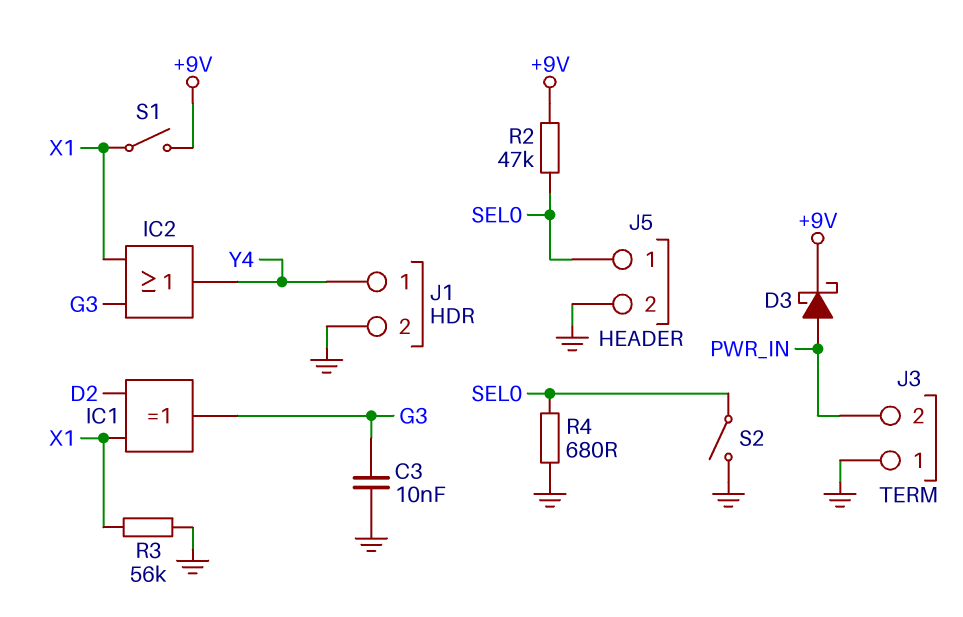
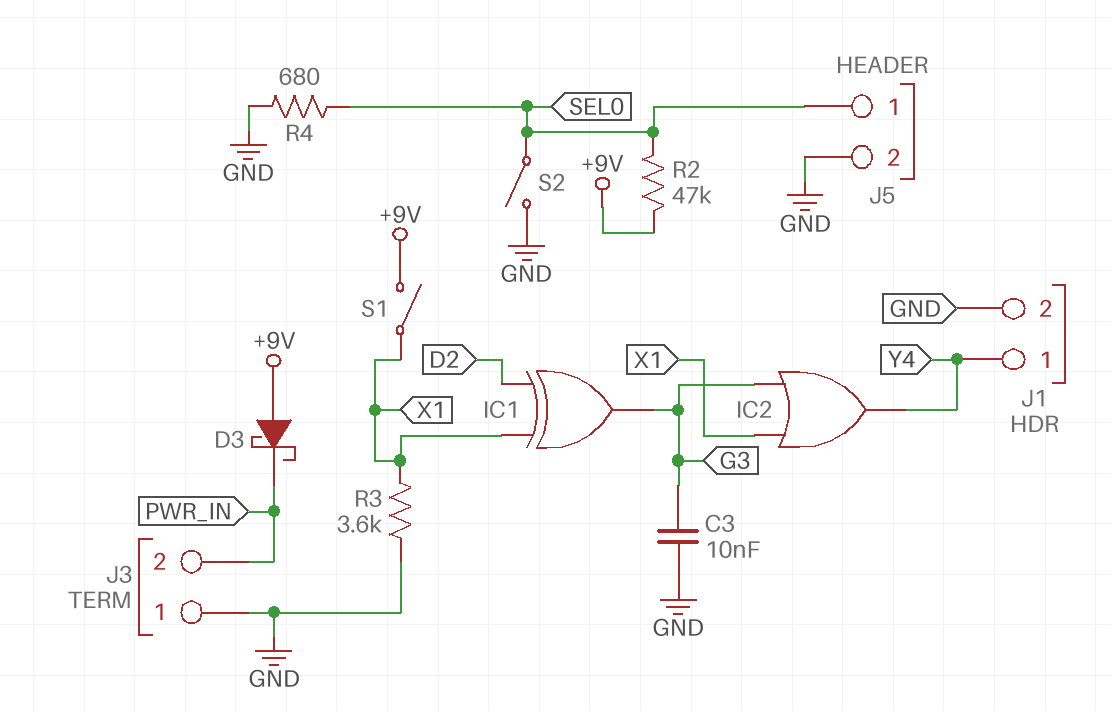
D3: schottky (A PWR_IN, K +9V) -> schottky (A +9V, K PWR_IN)
R3: 56k (GND, X1) -> 3.6k (GND, X1)

